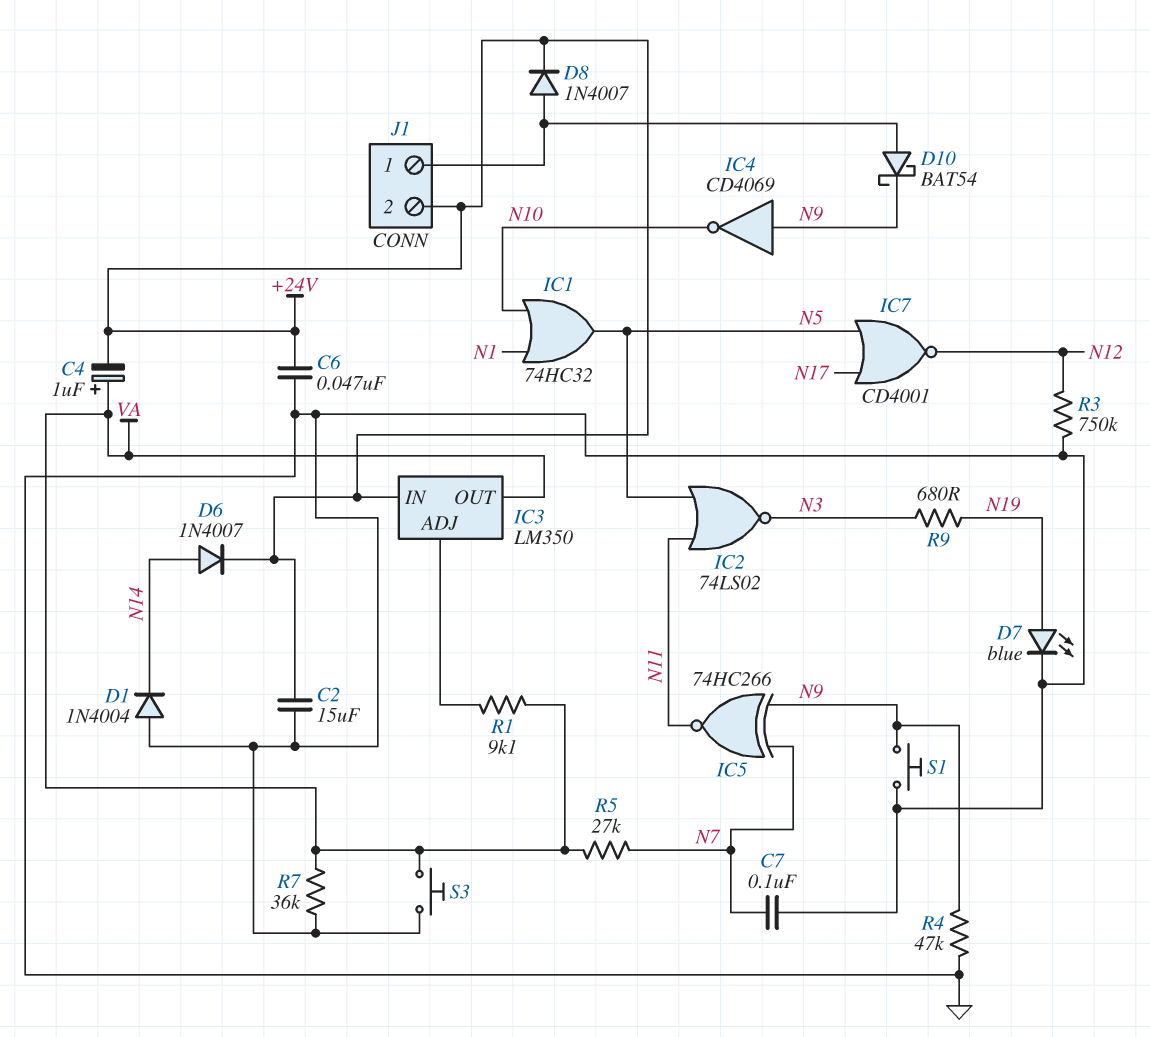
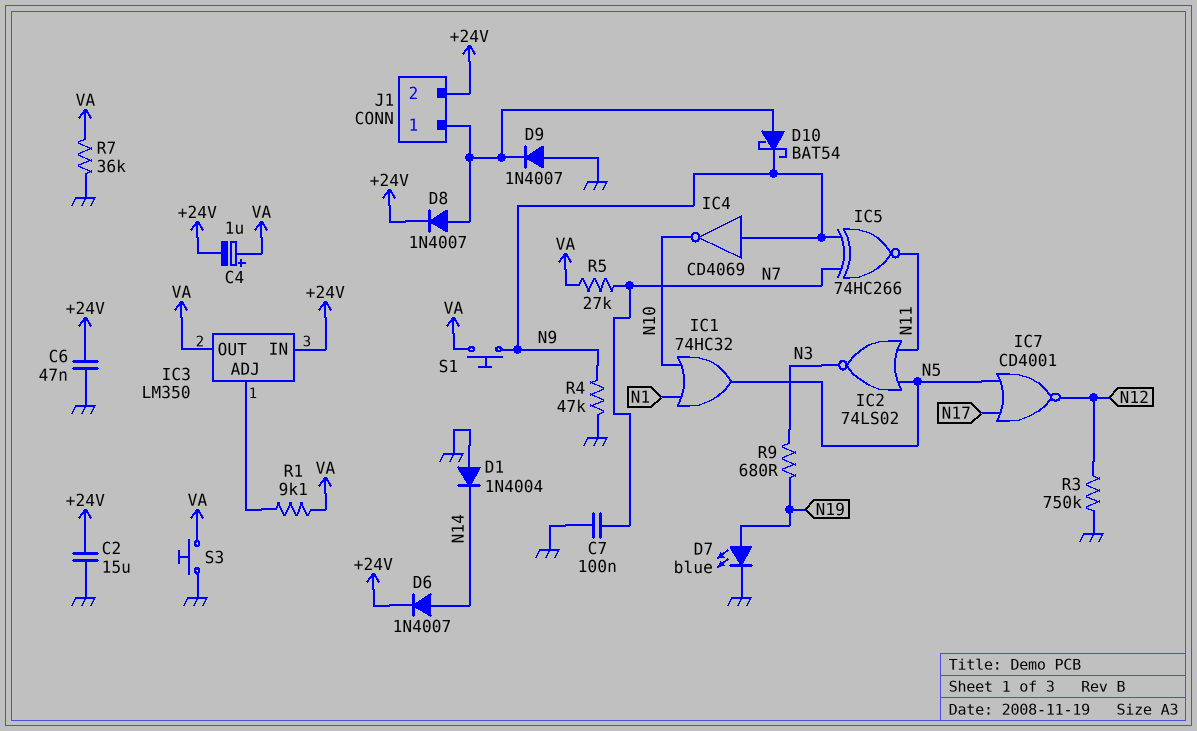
D9: none -> diode 1N4007 (A GND, K J1/1)
S1: button (GND, N9) -> button (N9, VA)

